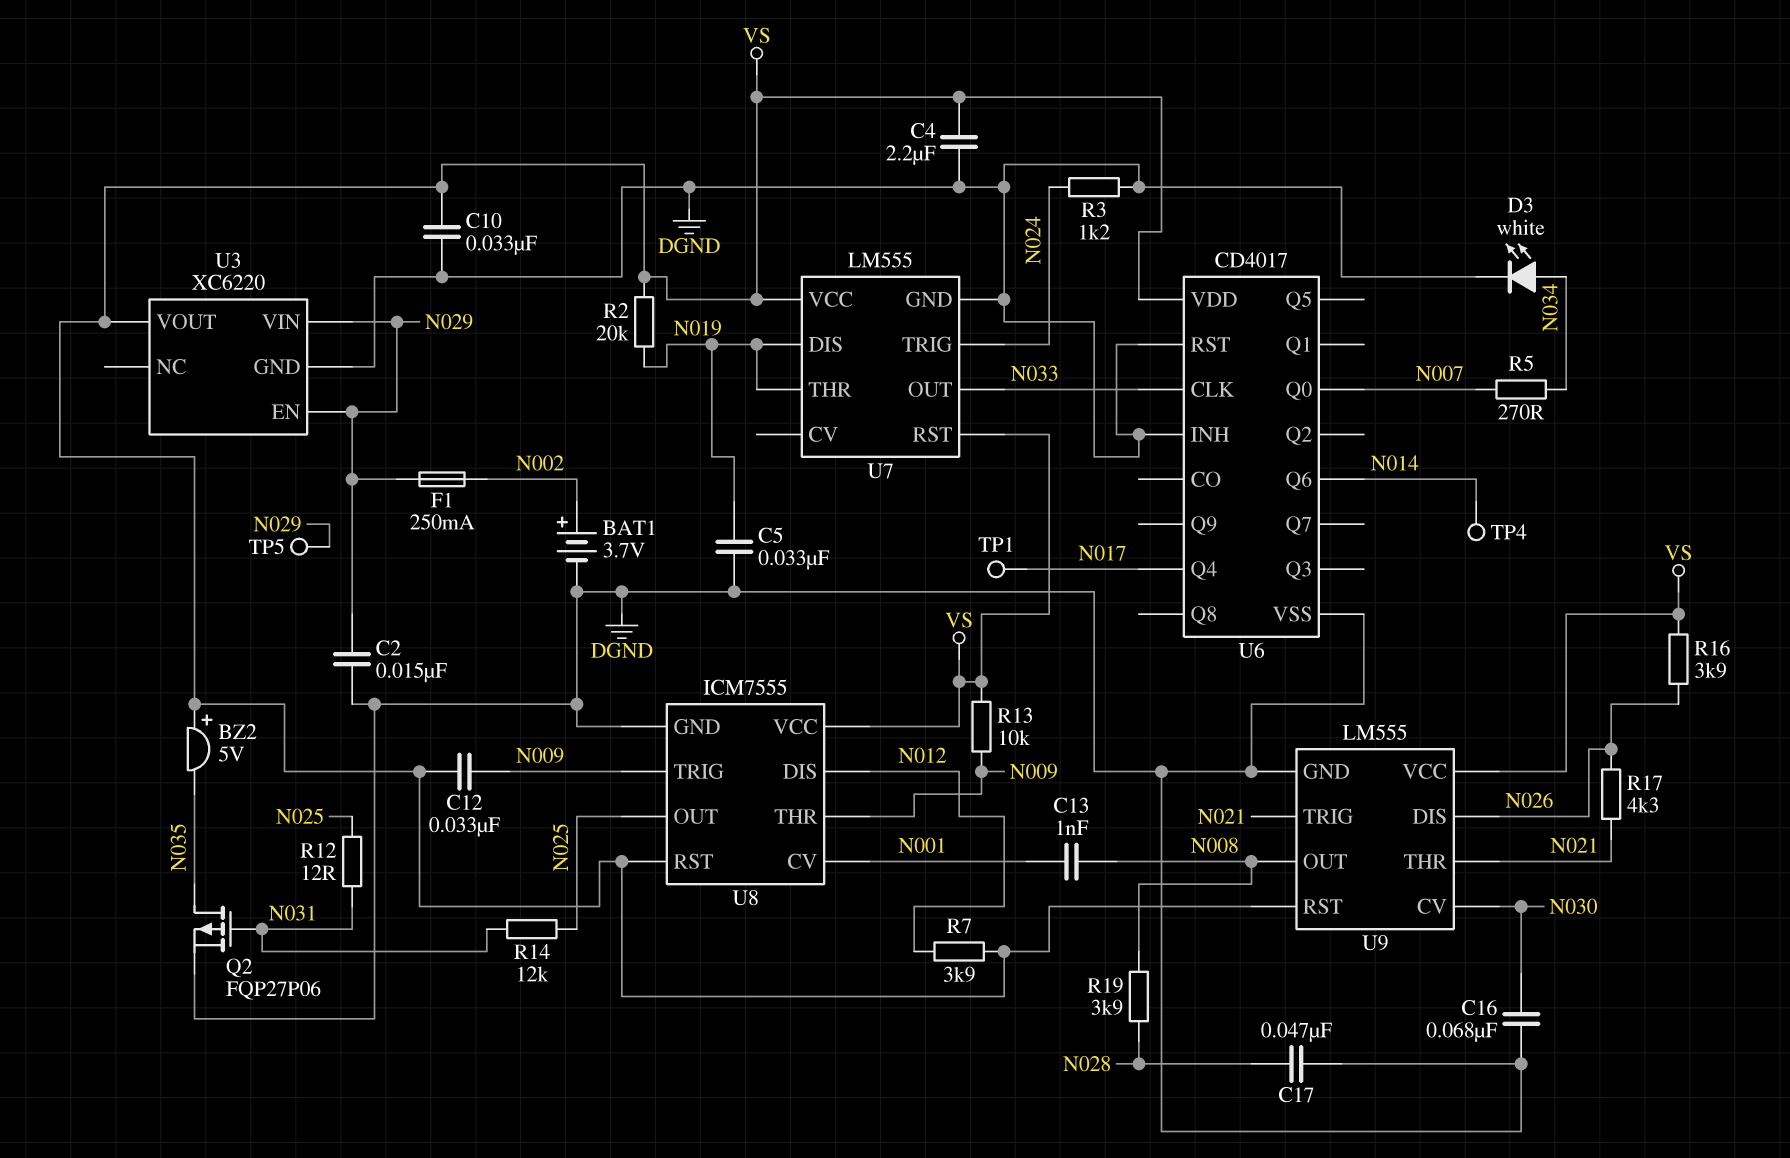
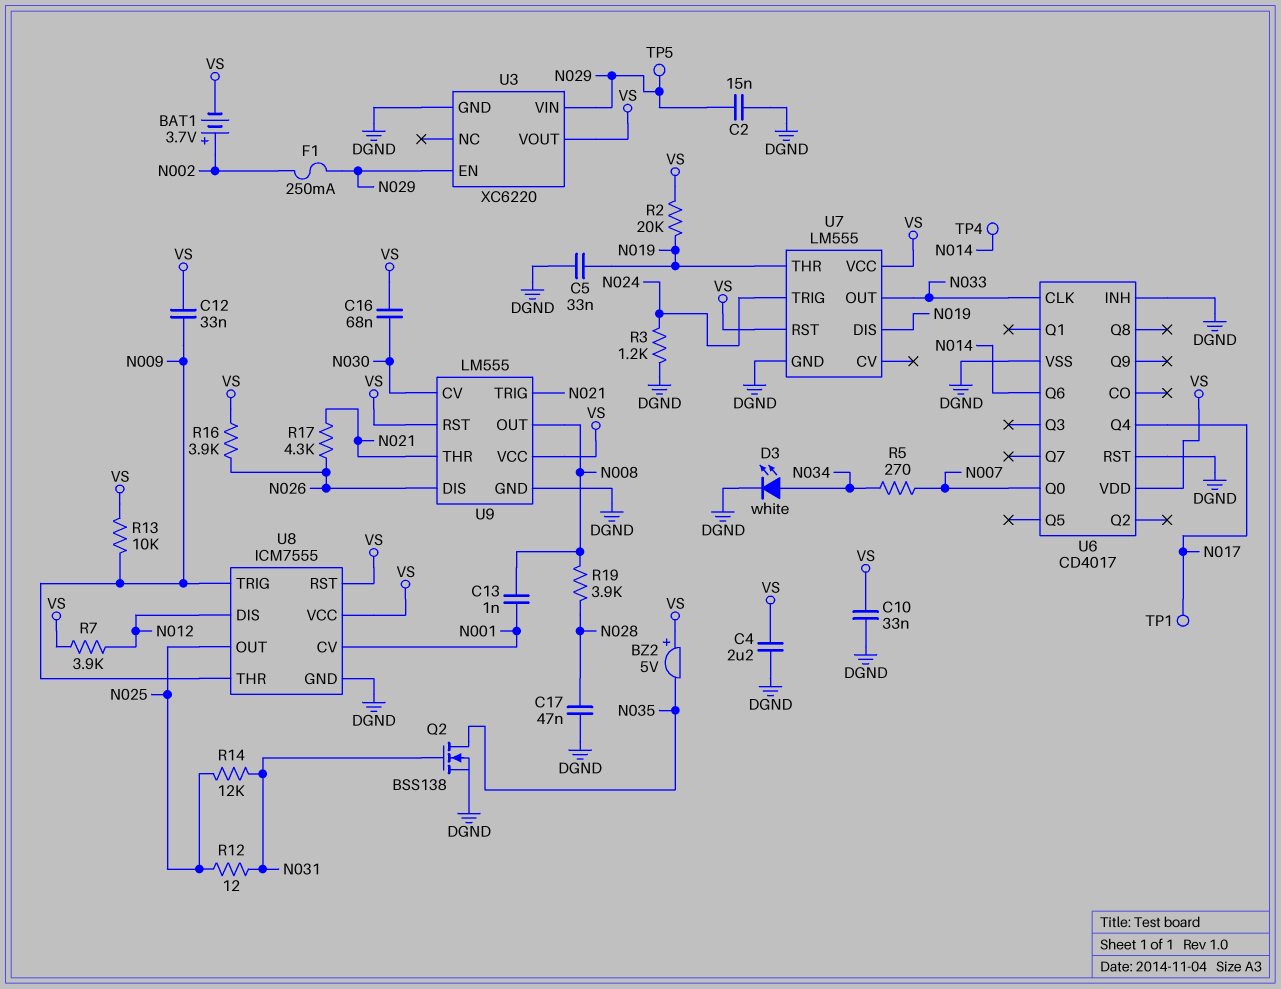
BAT1: 3.7V (plus N002, minus DGND) -> 3.7V (plus N002, minus VS)
C16: 68nF (DGND, N030) -> 68nF (N030, VS)
Q2: PMOS FQP27P06 (G N031, D N035, S DGND) -> NMOS BSS138 (G N031, D N035, S DGND)

